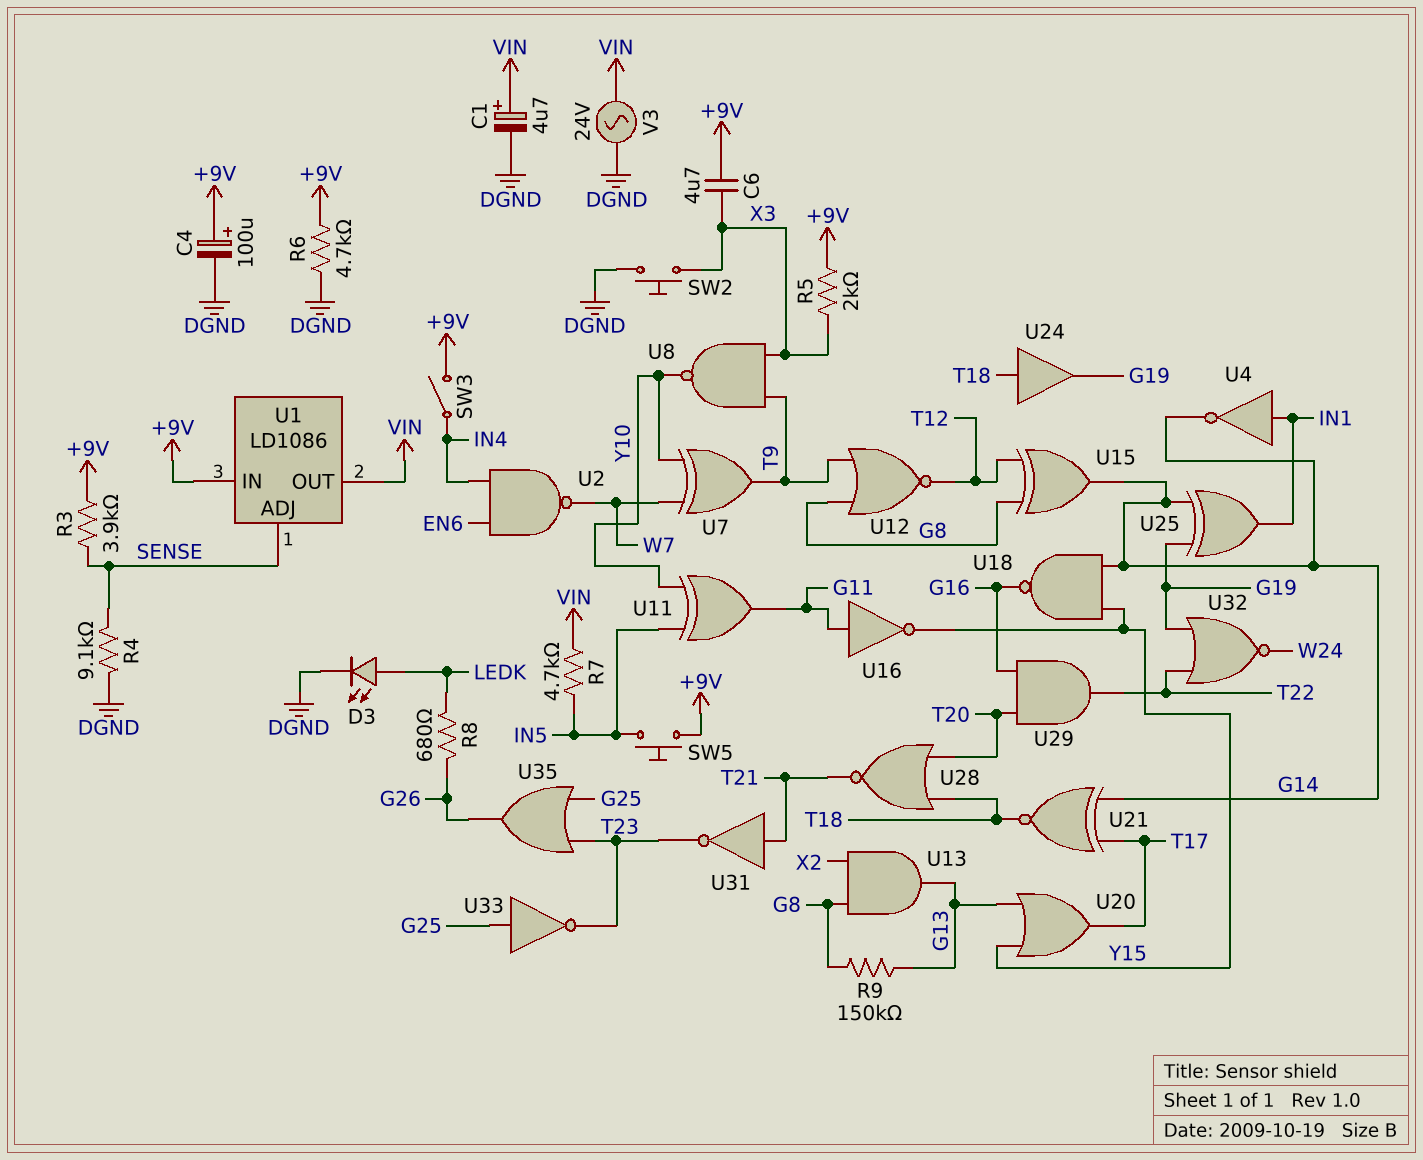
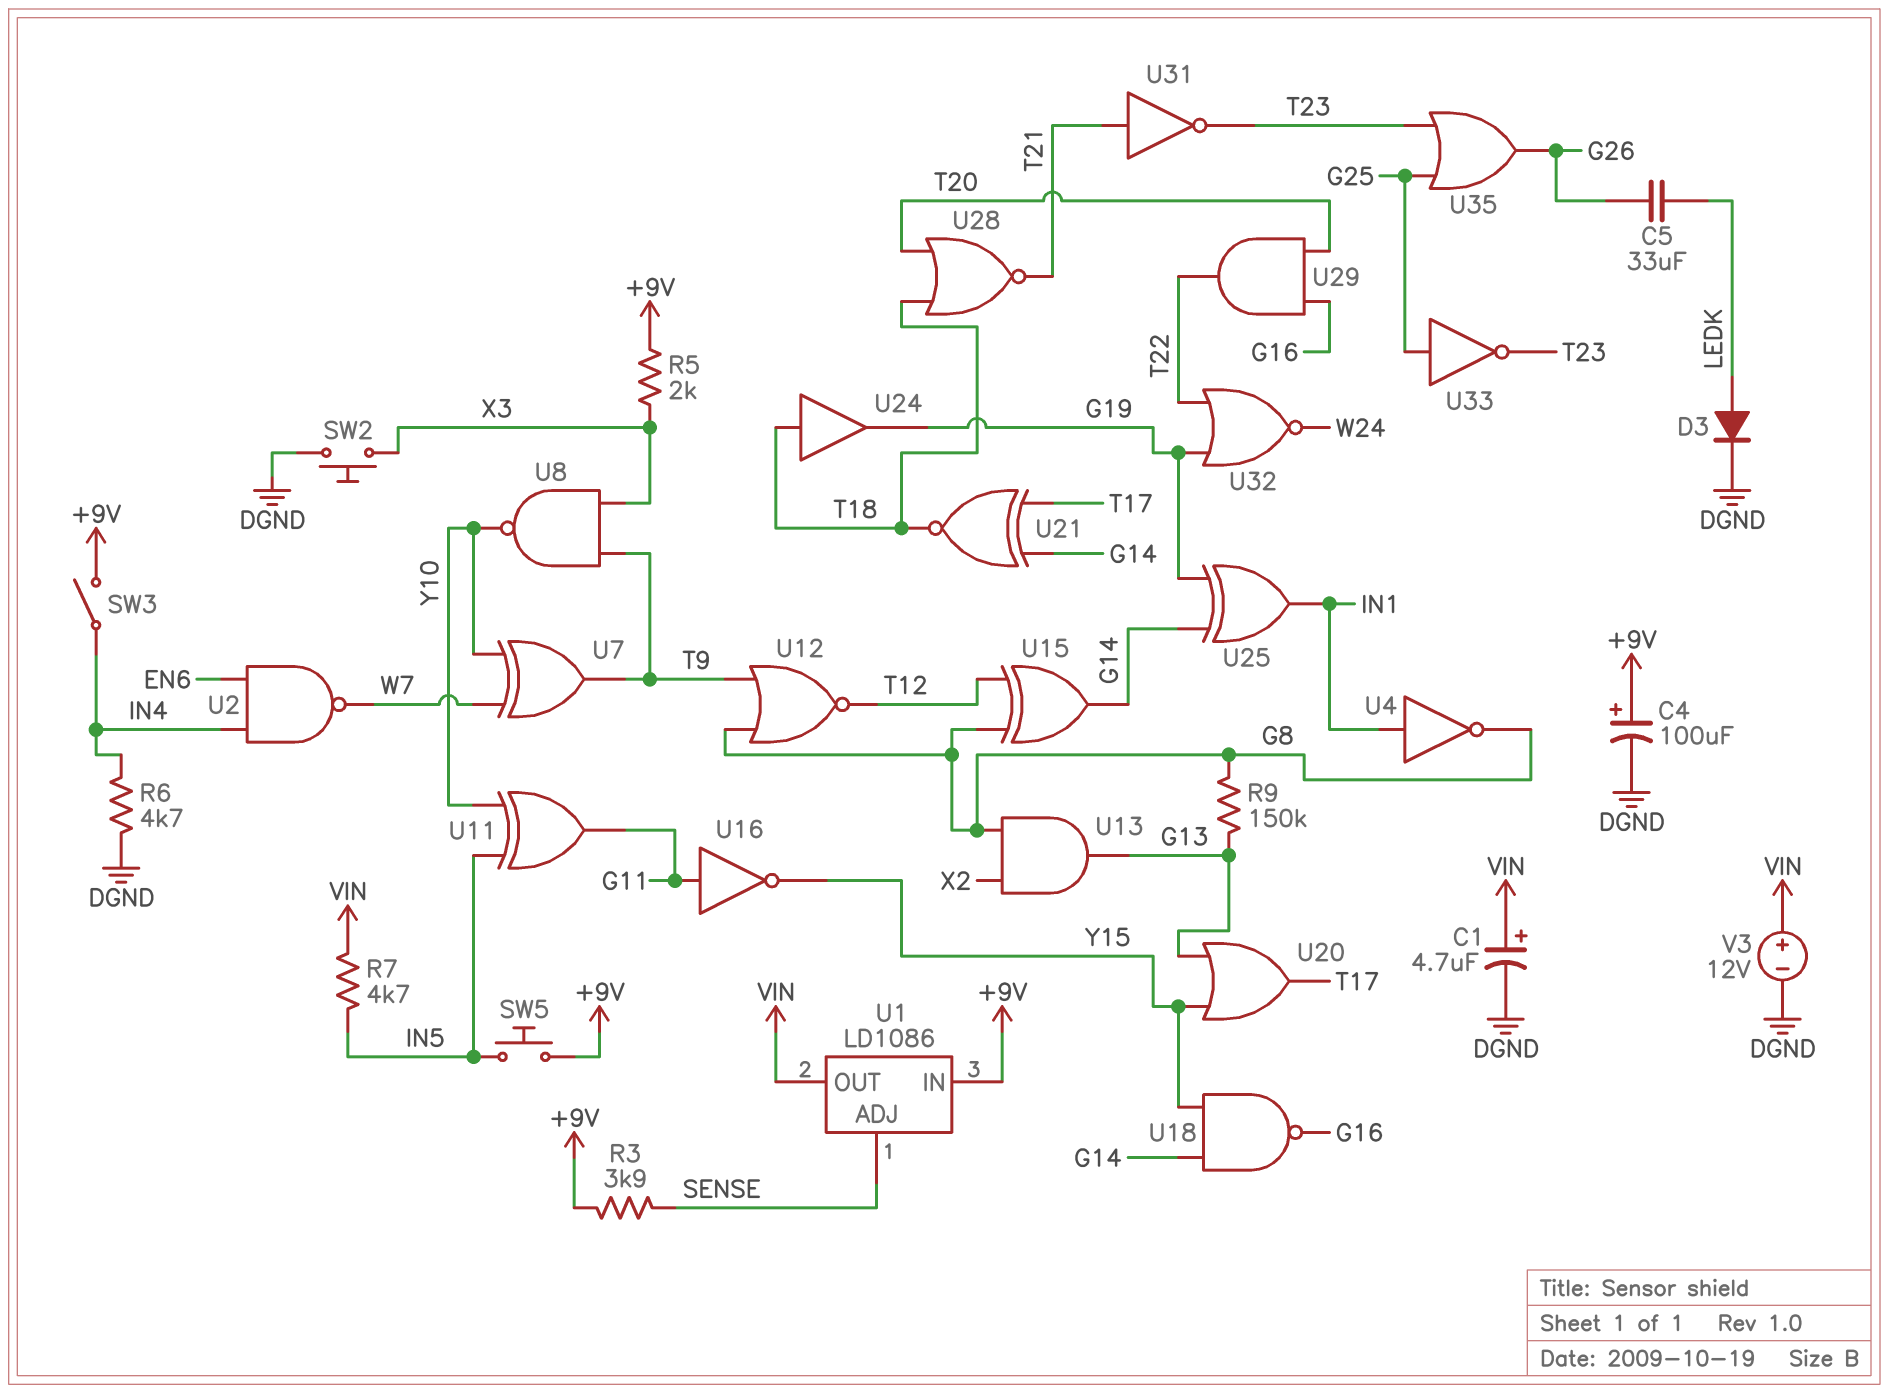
C5: none -> 33uF (G26, LEDK)
C6: 4.7uF (+9V, X3) -> none
D3: LED (A LEDK, K DGND) -> diode (A LEDK, K DGND)
R4: 9.1k (DGND, SENSE) -> none
R6: 4.7k (+9V, DGND) -> 4.7k (DGND, IN4)
R8: 680 (G26, LEDK) -> none
U4: NOT (in IN1, out G14) -> NOT (in IN1, out G8)
V3: AC 24V (DGND, VIN) -> 12V (plus VIN, minus DGND)

